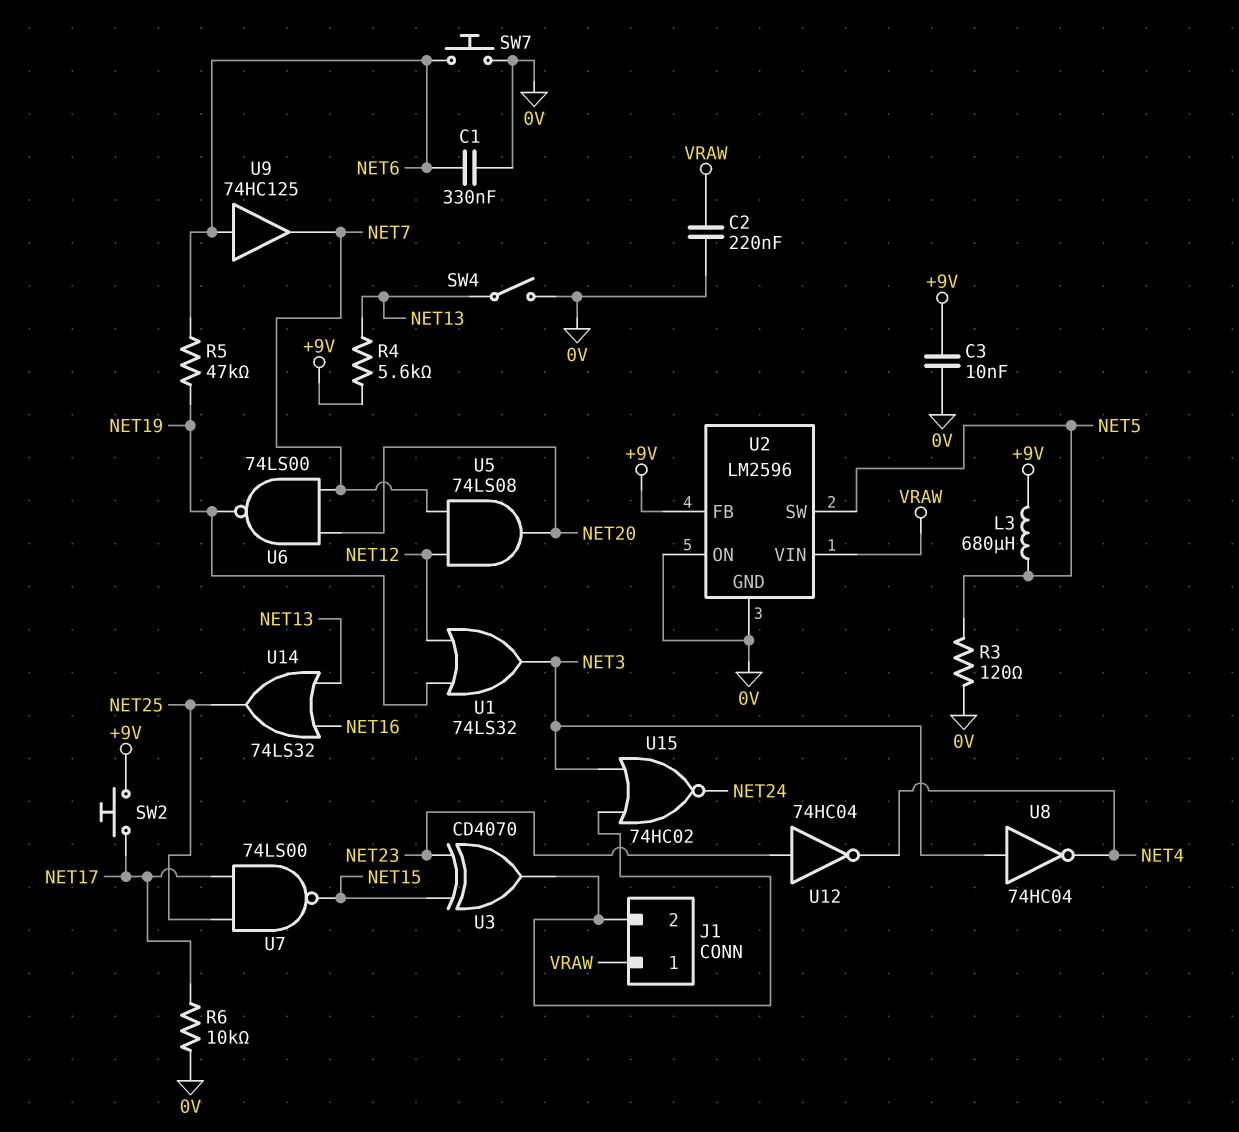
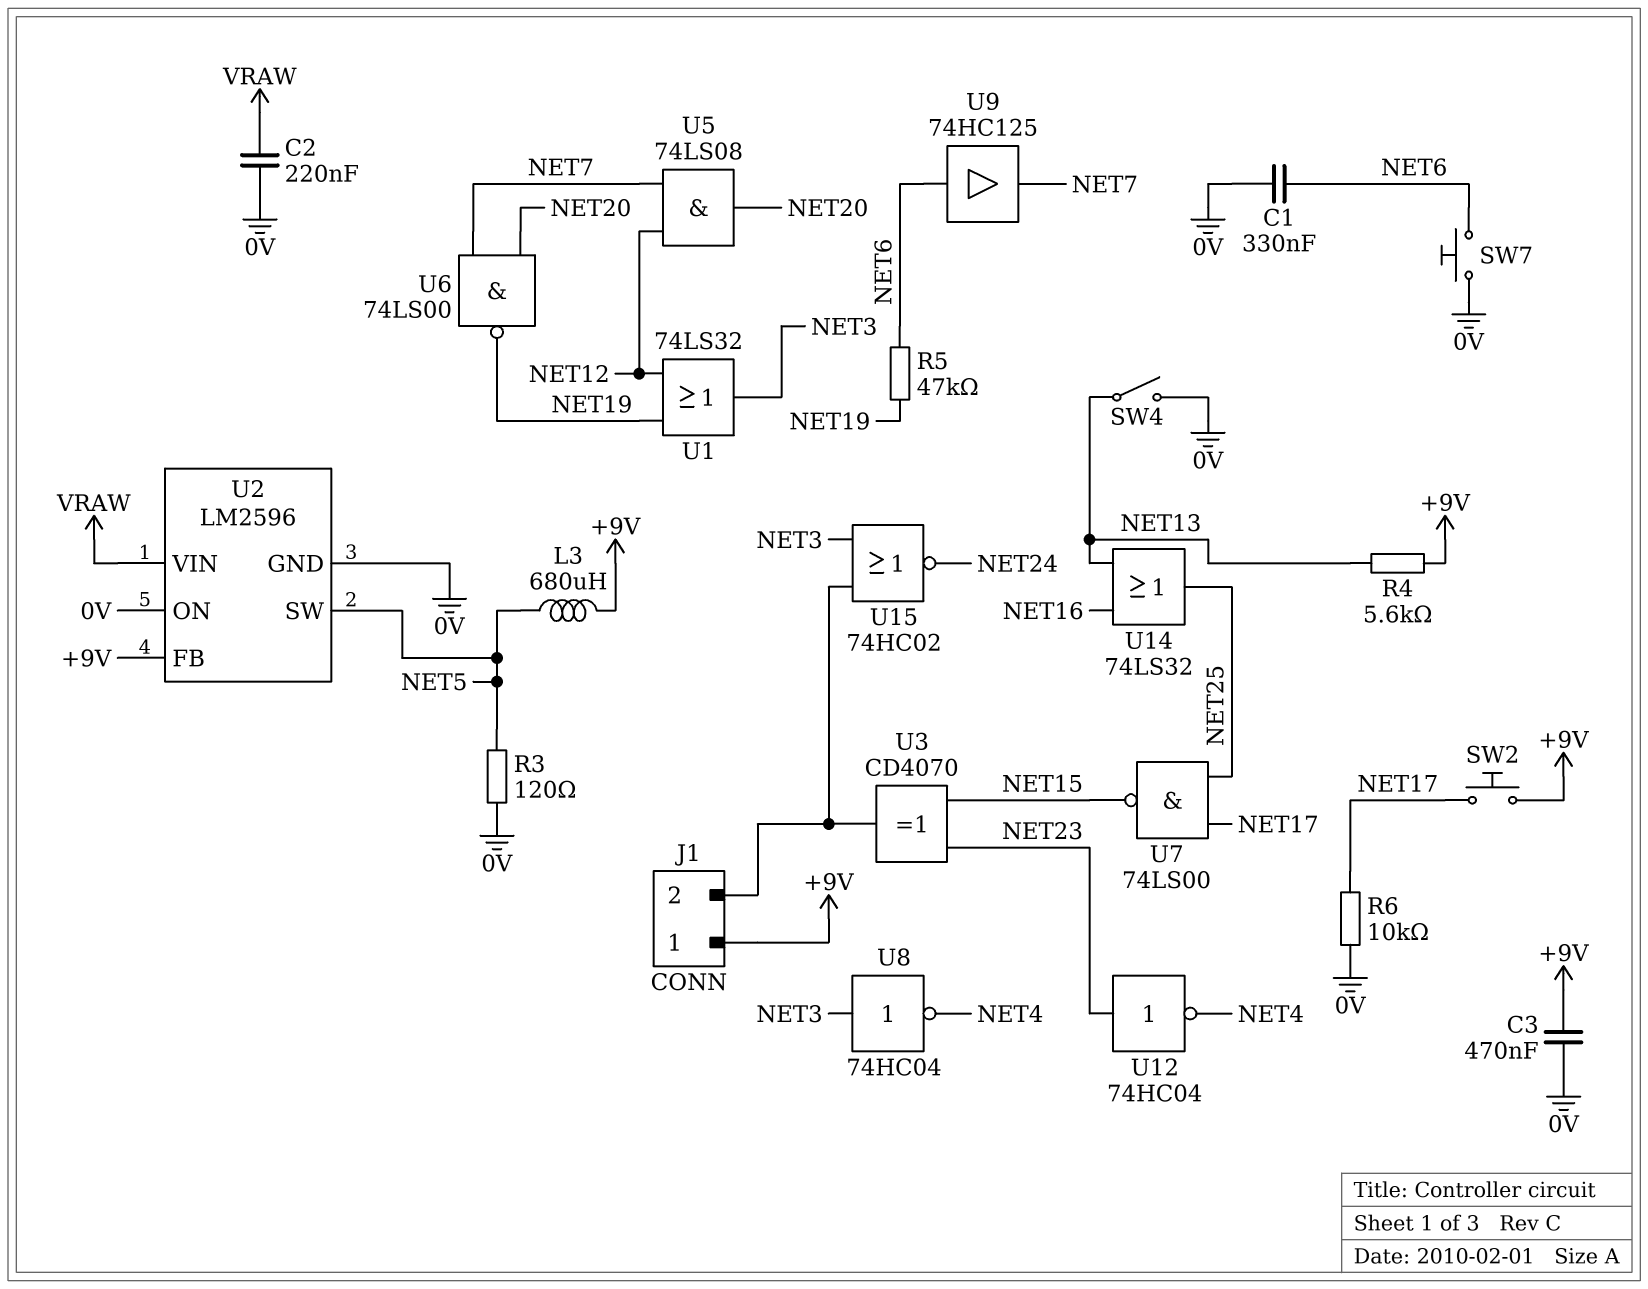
C3: 10nF (+9V, 0V) -> 470nF (+9V, 0V)
J1 pin 1: VRAW -> +9V

